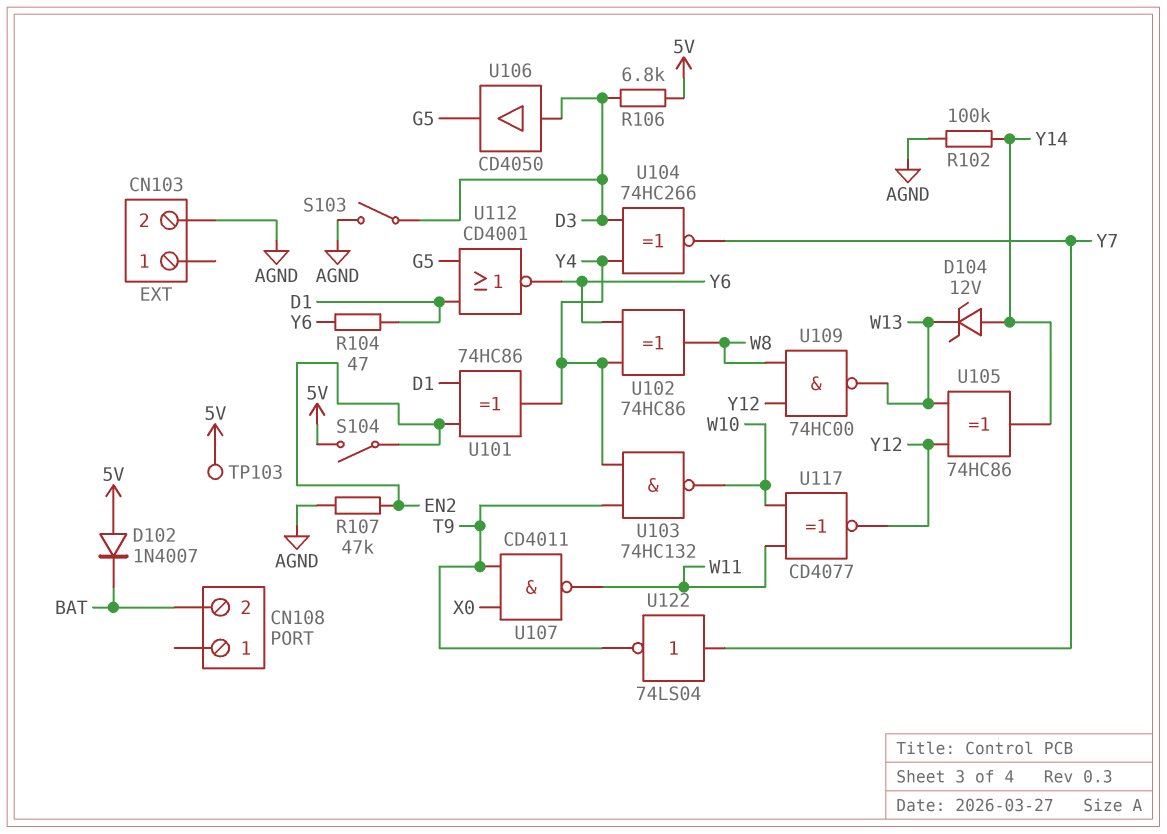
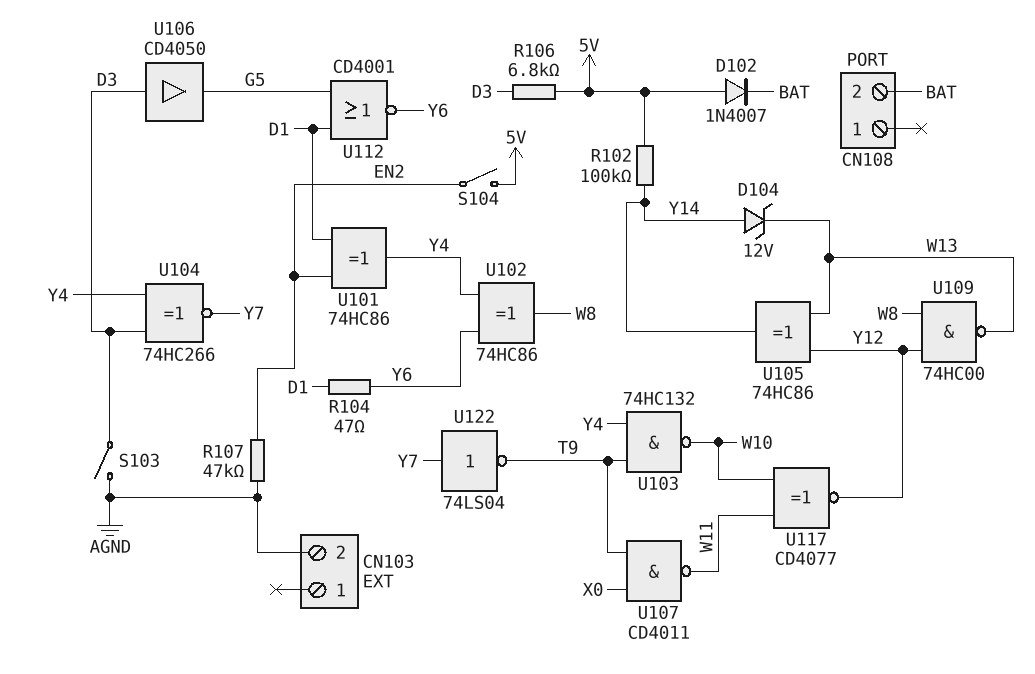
R102: 100k (AGND, Y14) -> 100k (5V, Y14)
TP103: test point (5V) -> none

